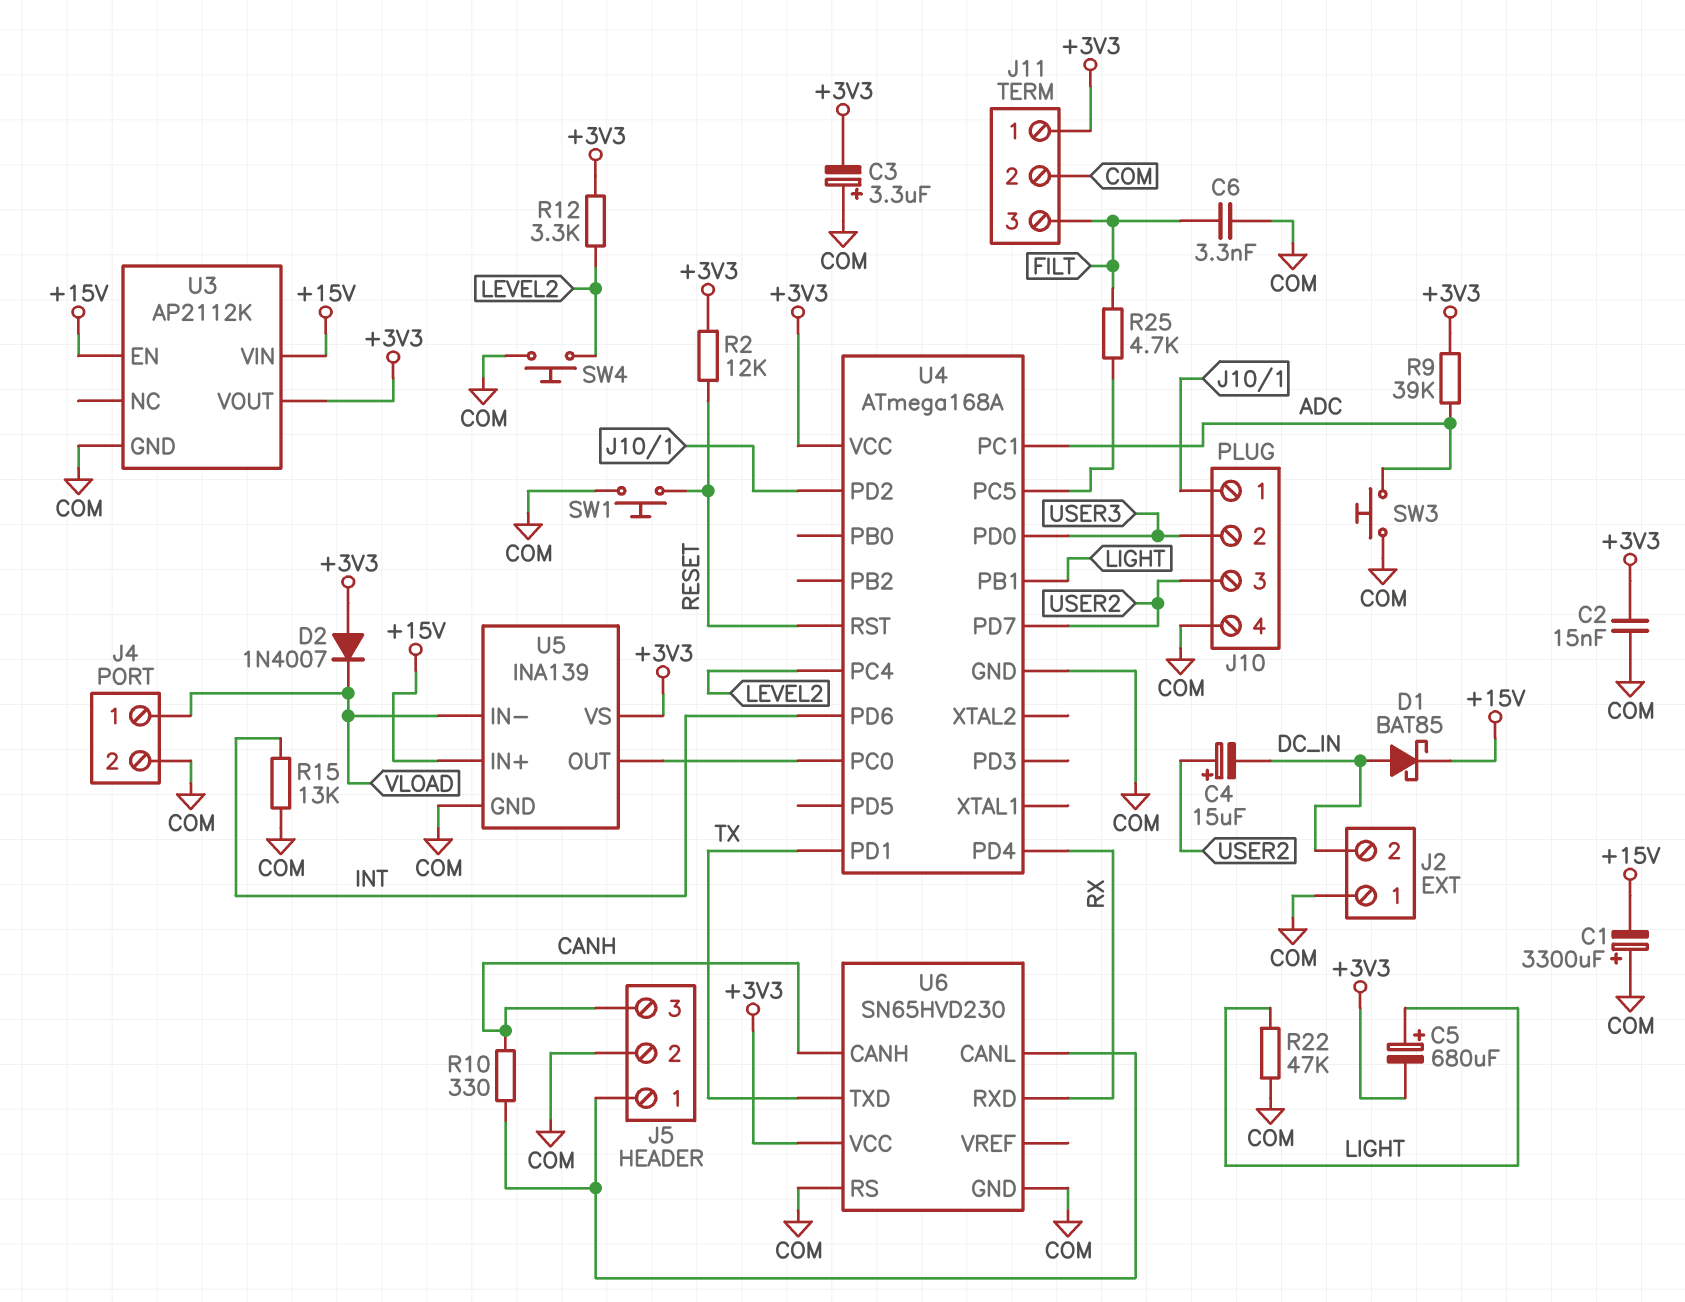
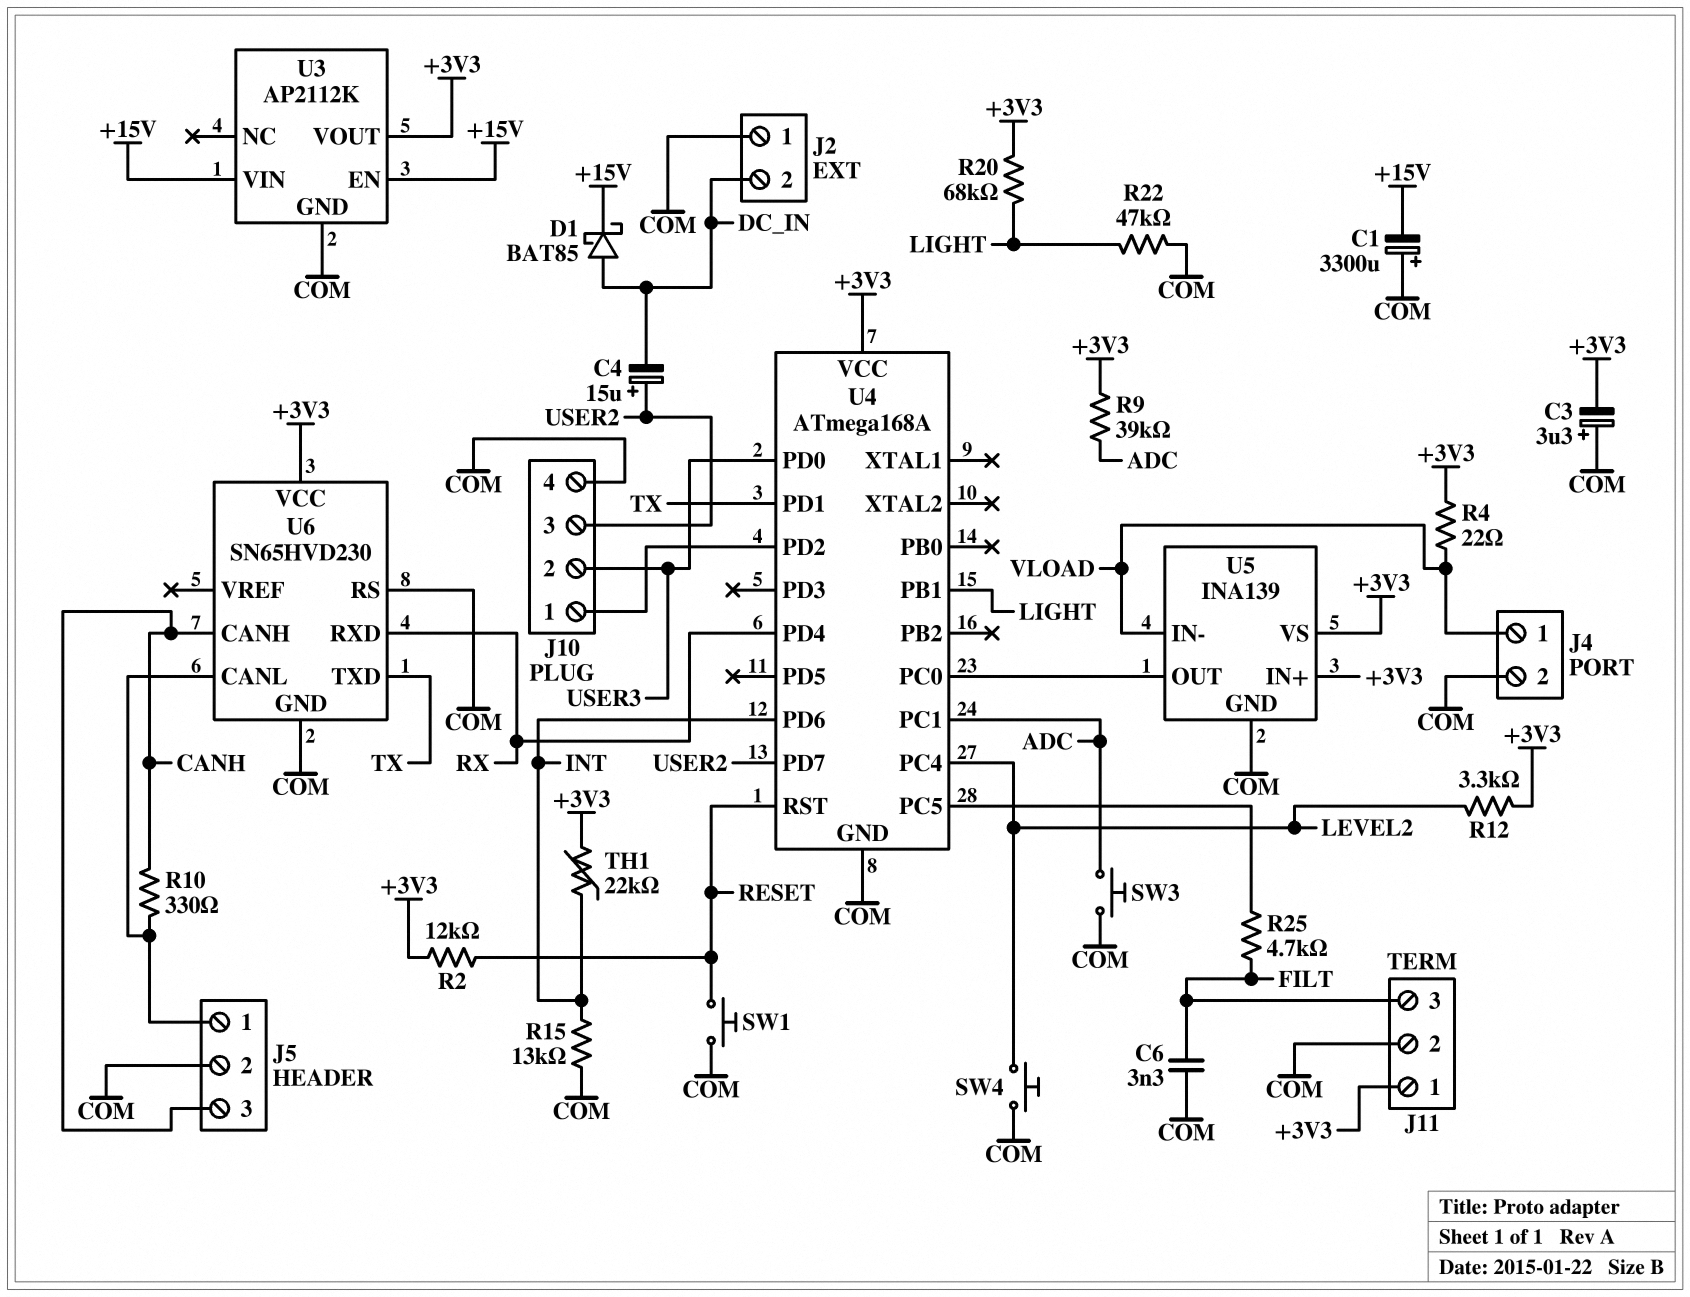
C2: 15nF (+3V3, COM) -> none
C5: 680uF (plus LIGHT, minus +3V3) -> none
D2: diode 1N4007 (A +3V3, K VLOAD) -> none
R4: none -> 22 (+3V3, VLOAD)
R20: none -> 68k (+3V3, LIGHT)
TH1: none -> 22k (+3V3, INT)
U5 pin IN+: +15V -> +3V3

